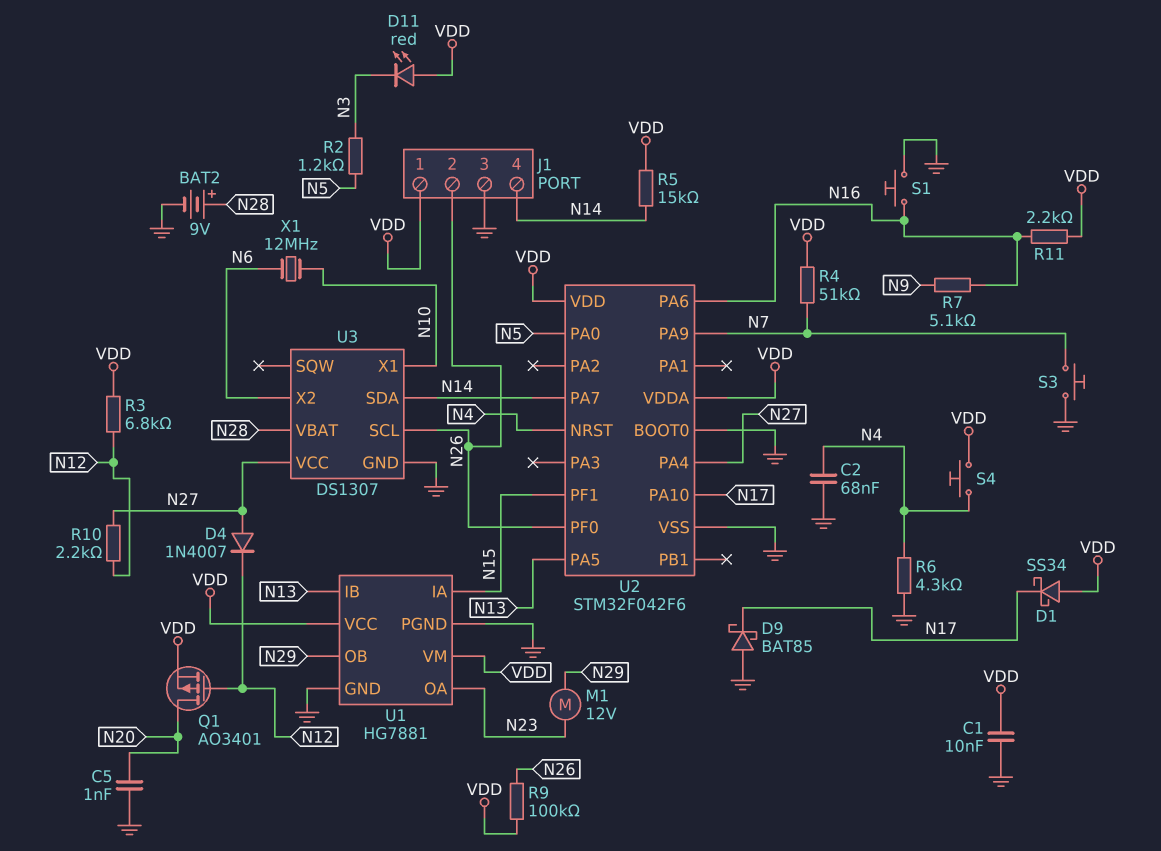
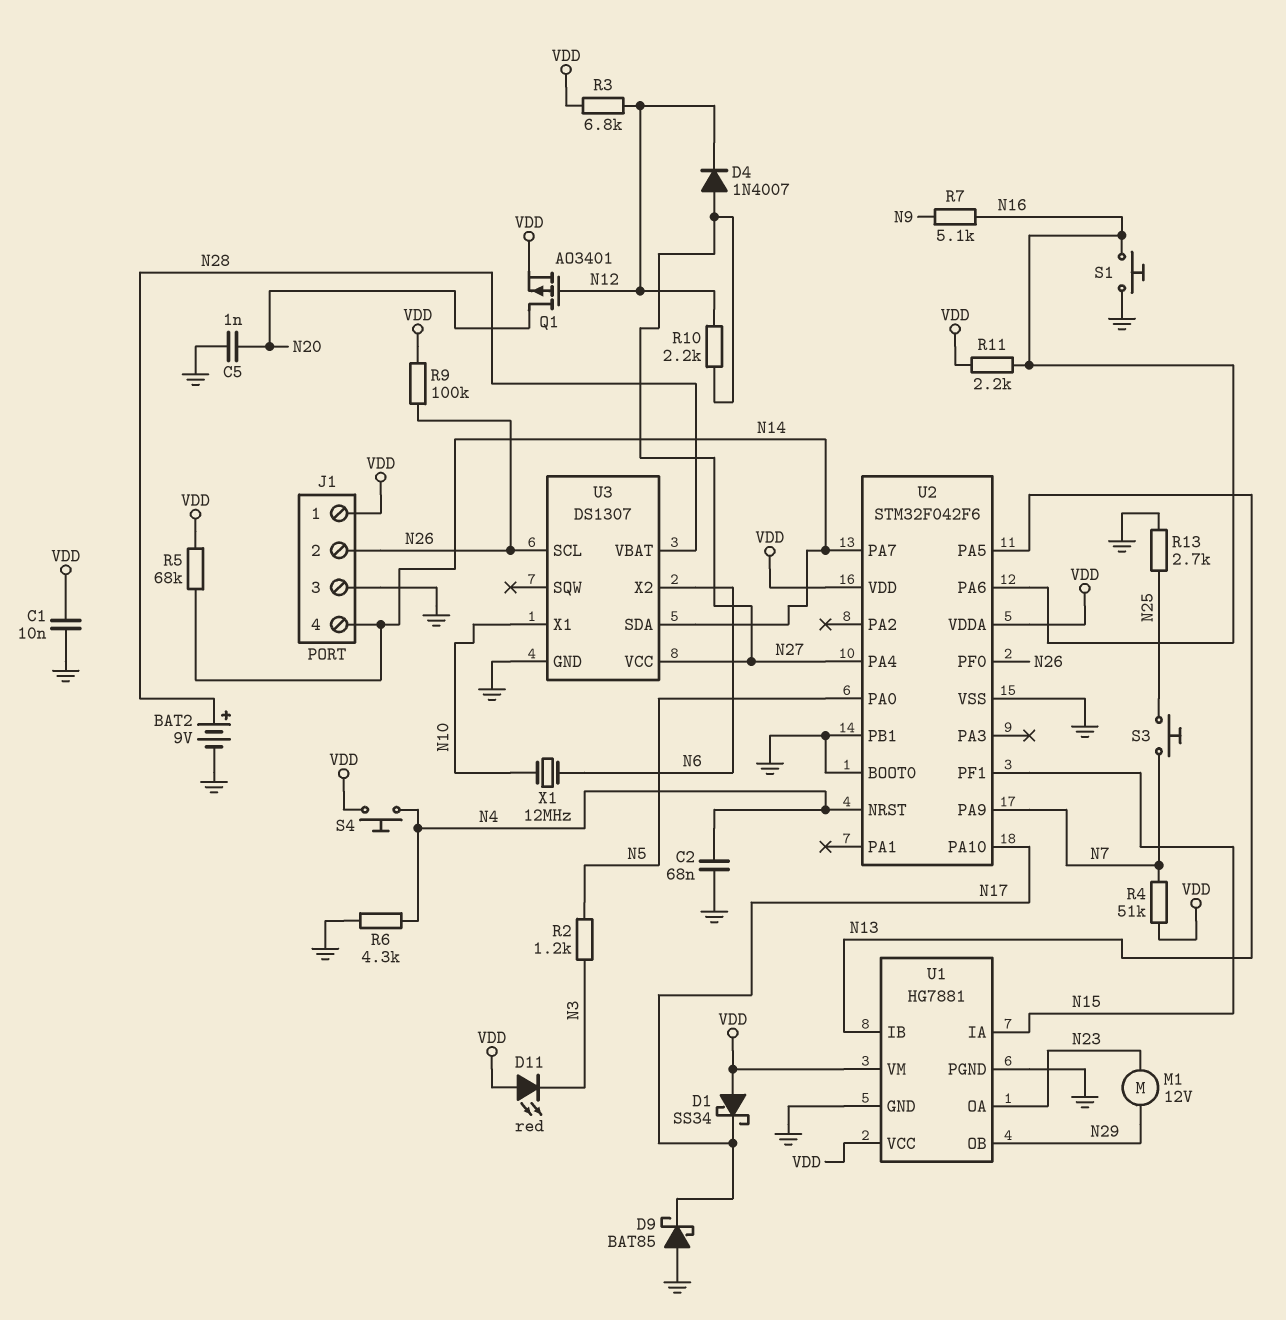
R5: 15k (N14, VDD) -> 68k (N14, VDD)
R13: none -> 2.7k (GND, N25)
S3: button (GND, N7) -> button (N7, N25)
U2 pin PB1: none -> GND

